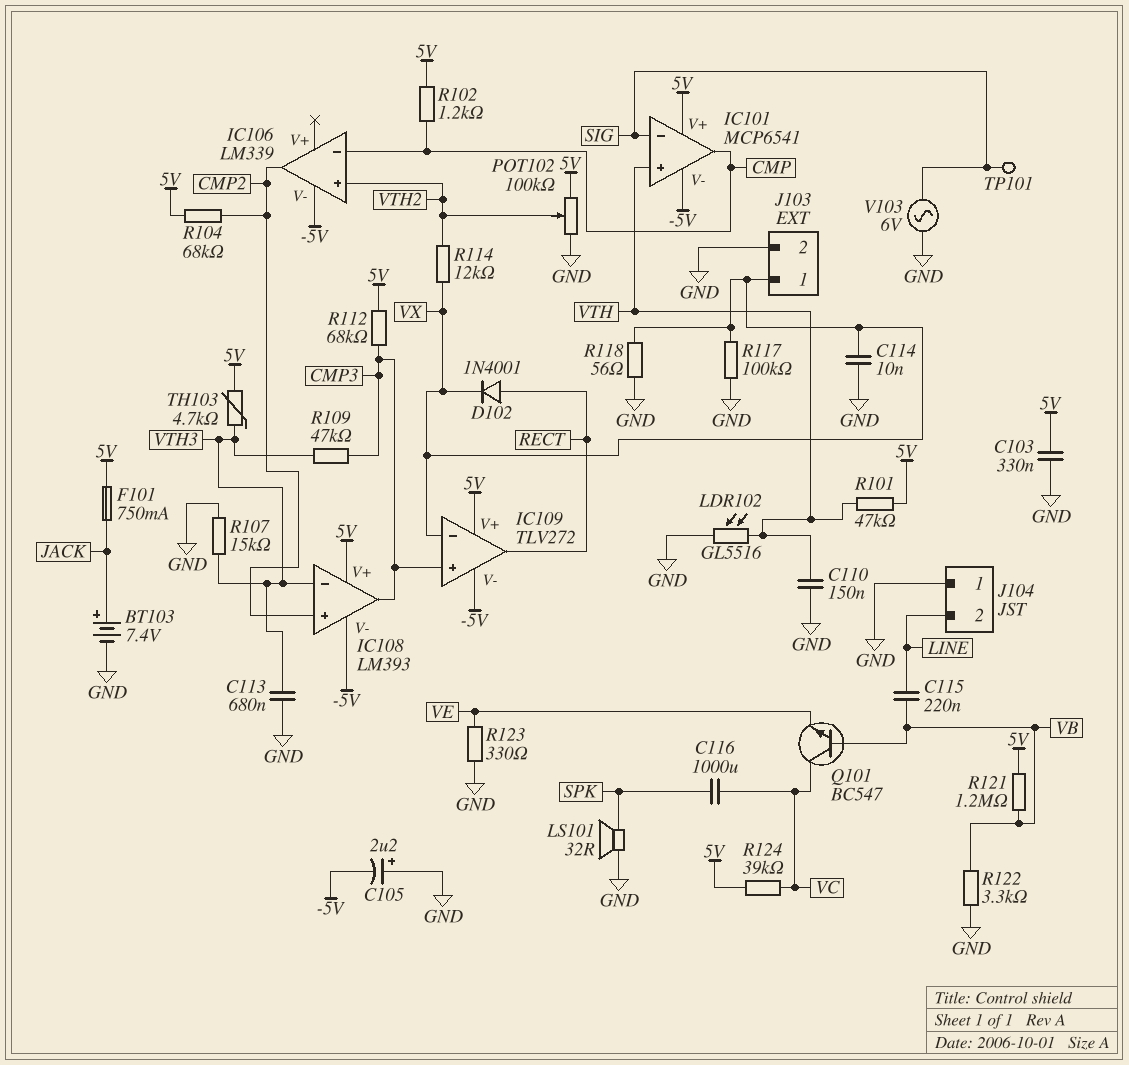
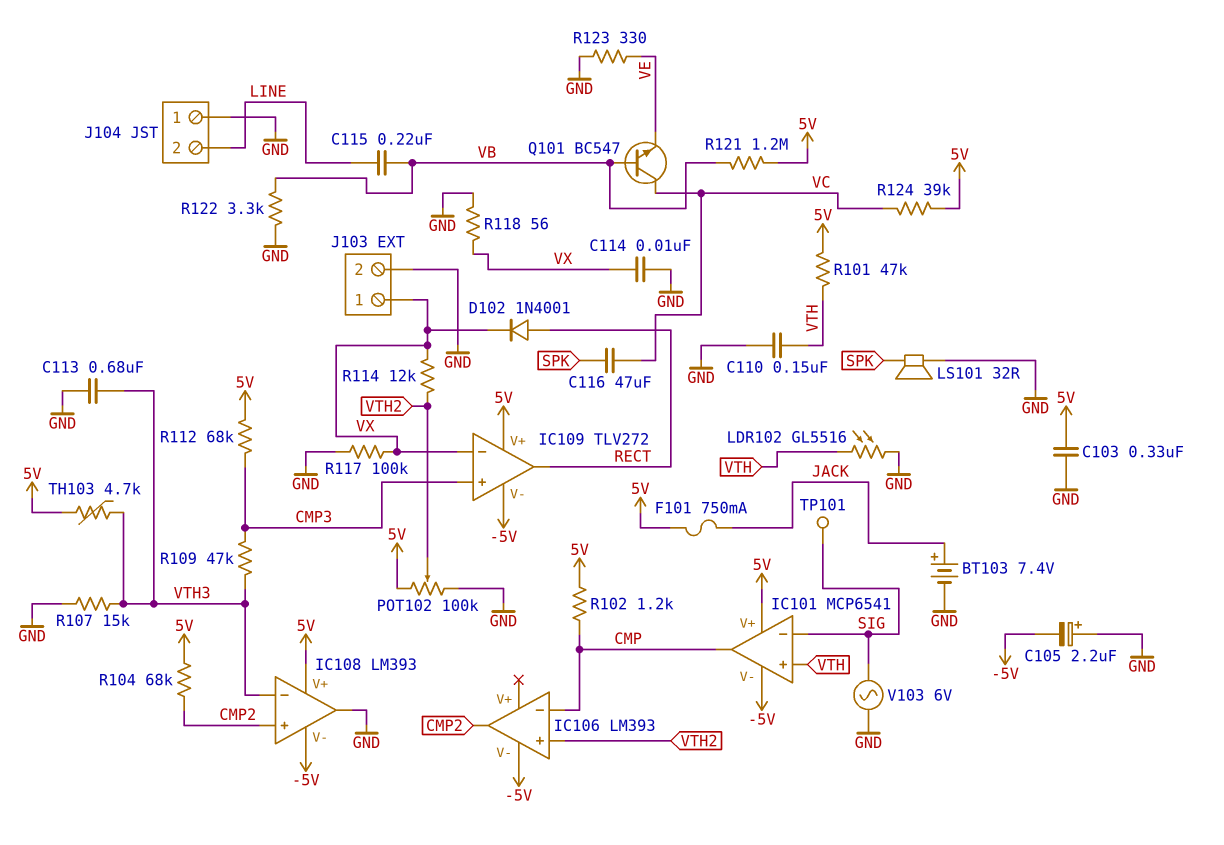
C116: 1000uF (SPK, VC) -> 47uF (SPK, VC)
IC106: LM339 -> LM393
IC108 pin out: CMP3 -> GND

